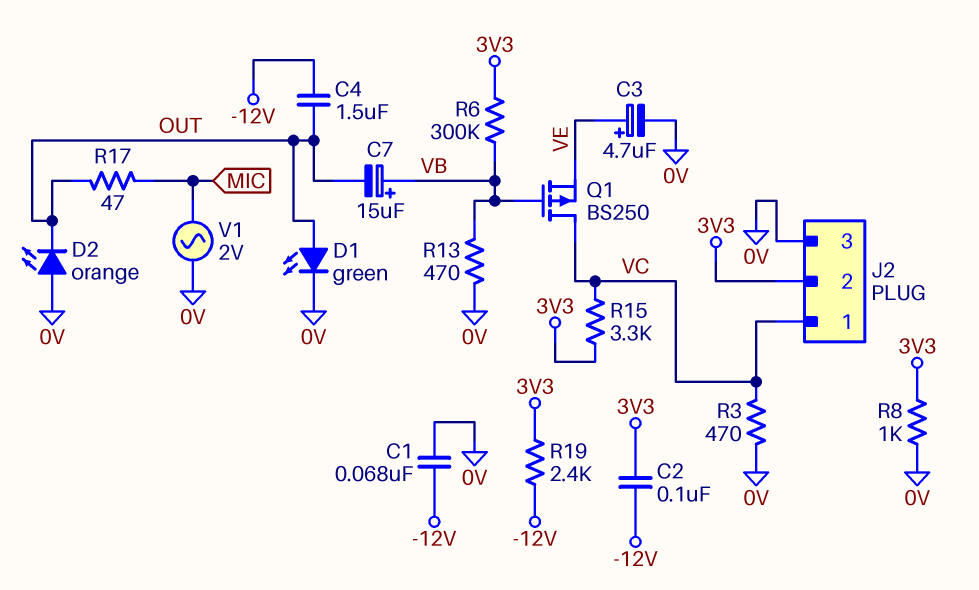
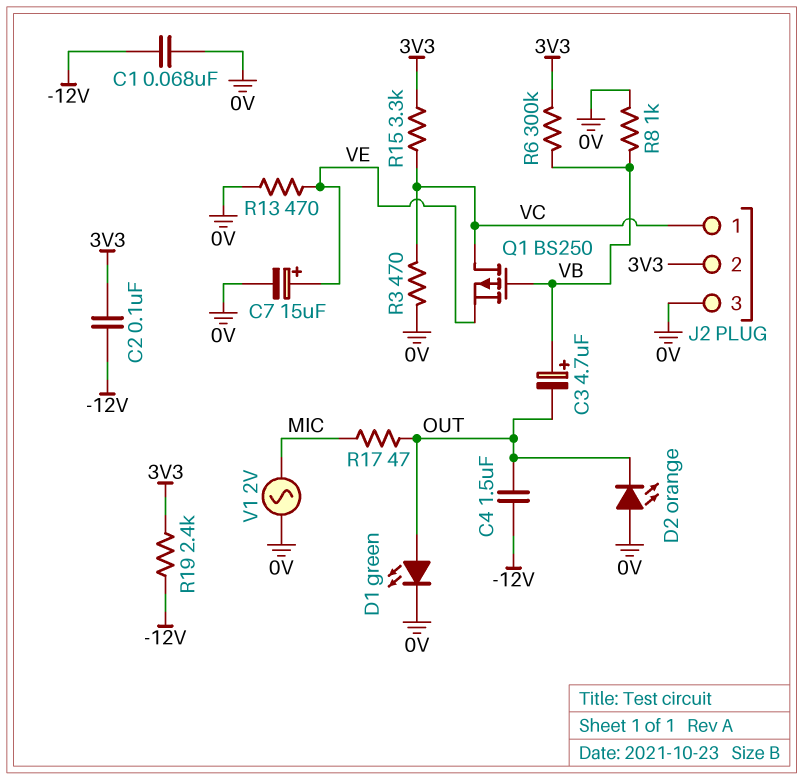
C3: 4.7uF (plus VE, minus 0V) -> 4.7uF (plus VB, minus OUT)
C7: 15uF (plus VB, minus OUT) -> 15uF (plus VE, minus 0V)
R8: 1k (0V, 3V3) -> 1k (0V, VB)
R13: 470 (0V, VB) -> 470 (0V, VE)

